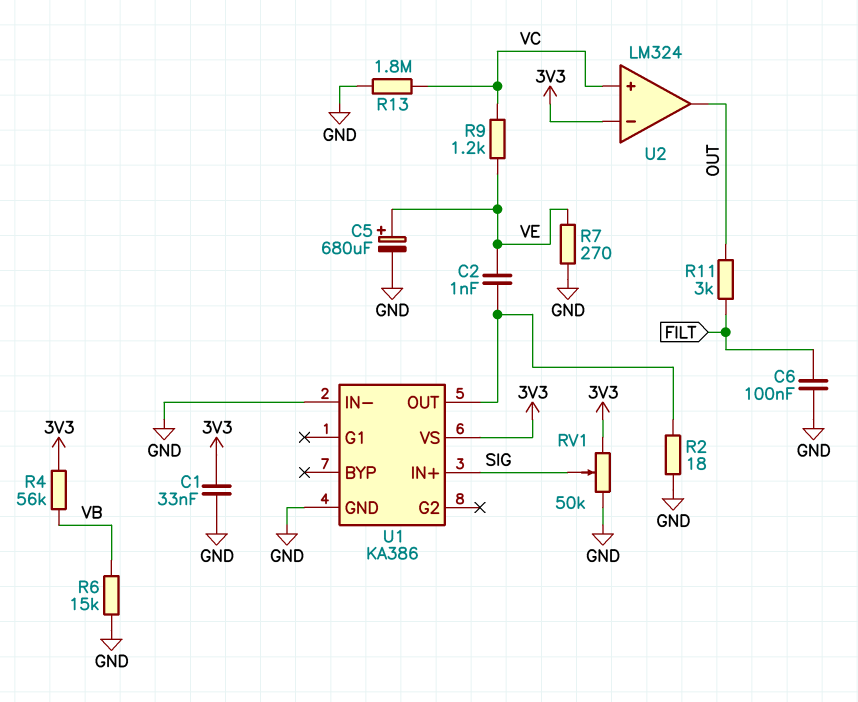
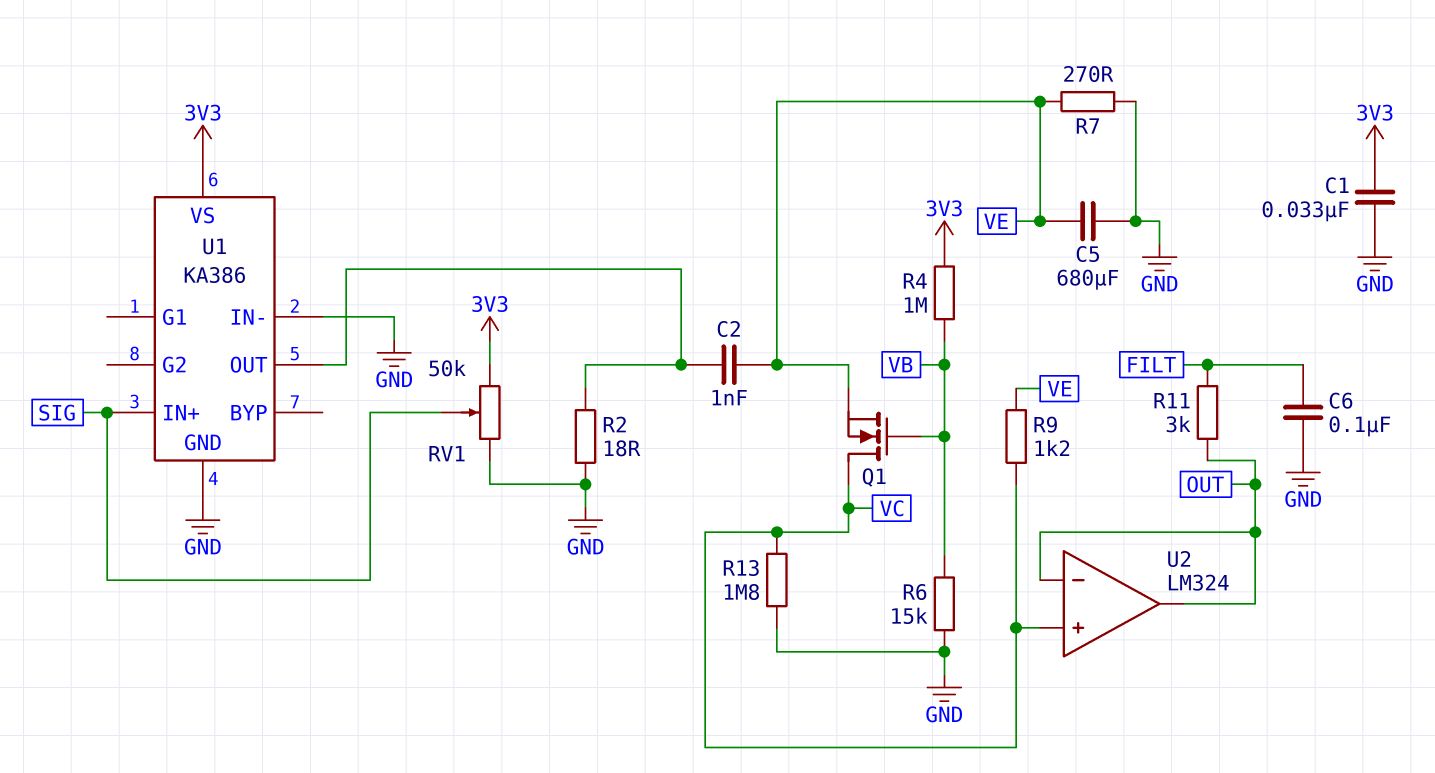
C5: 680uF (plus VE, minus GND) -> 680uF (GND, VE)
Q1: none -> NMOS (G VB, D VC, S VE)
R4: 56k (3V3, VB) -> 1M (3V3, VB)
U2 pin in-: 3V3 -> OUT

